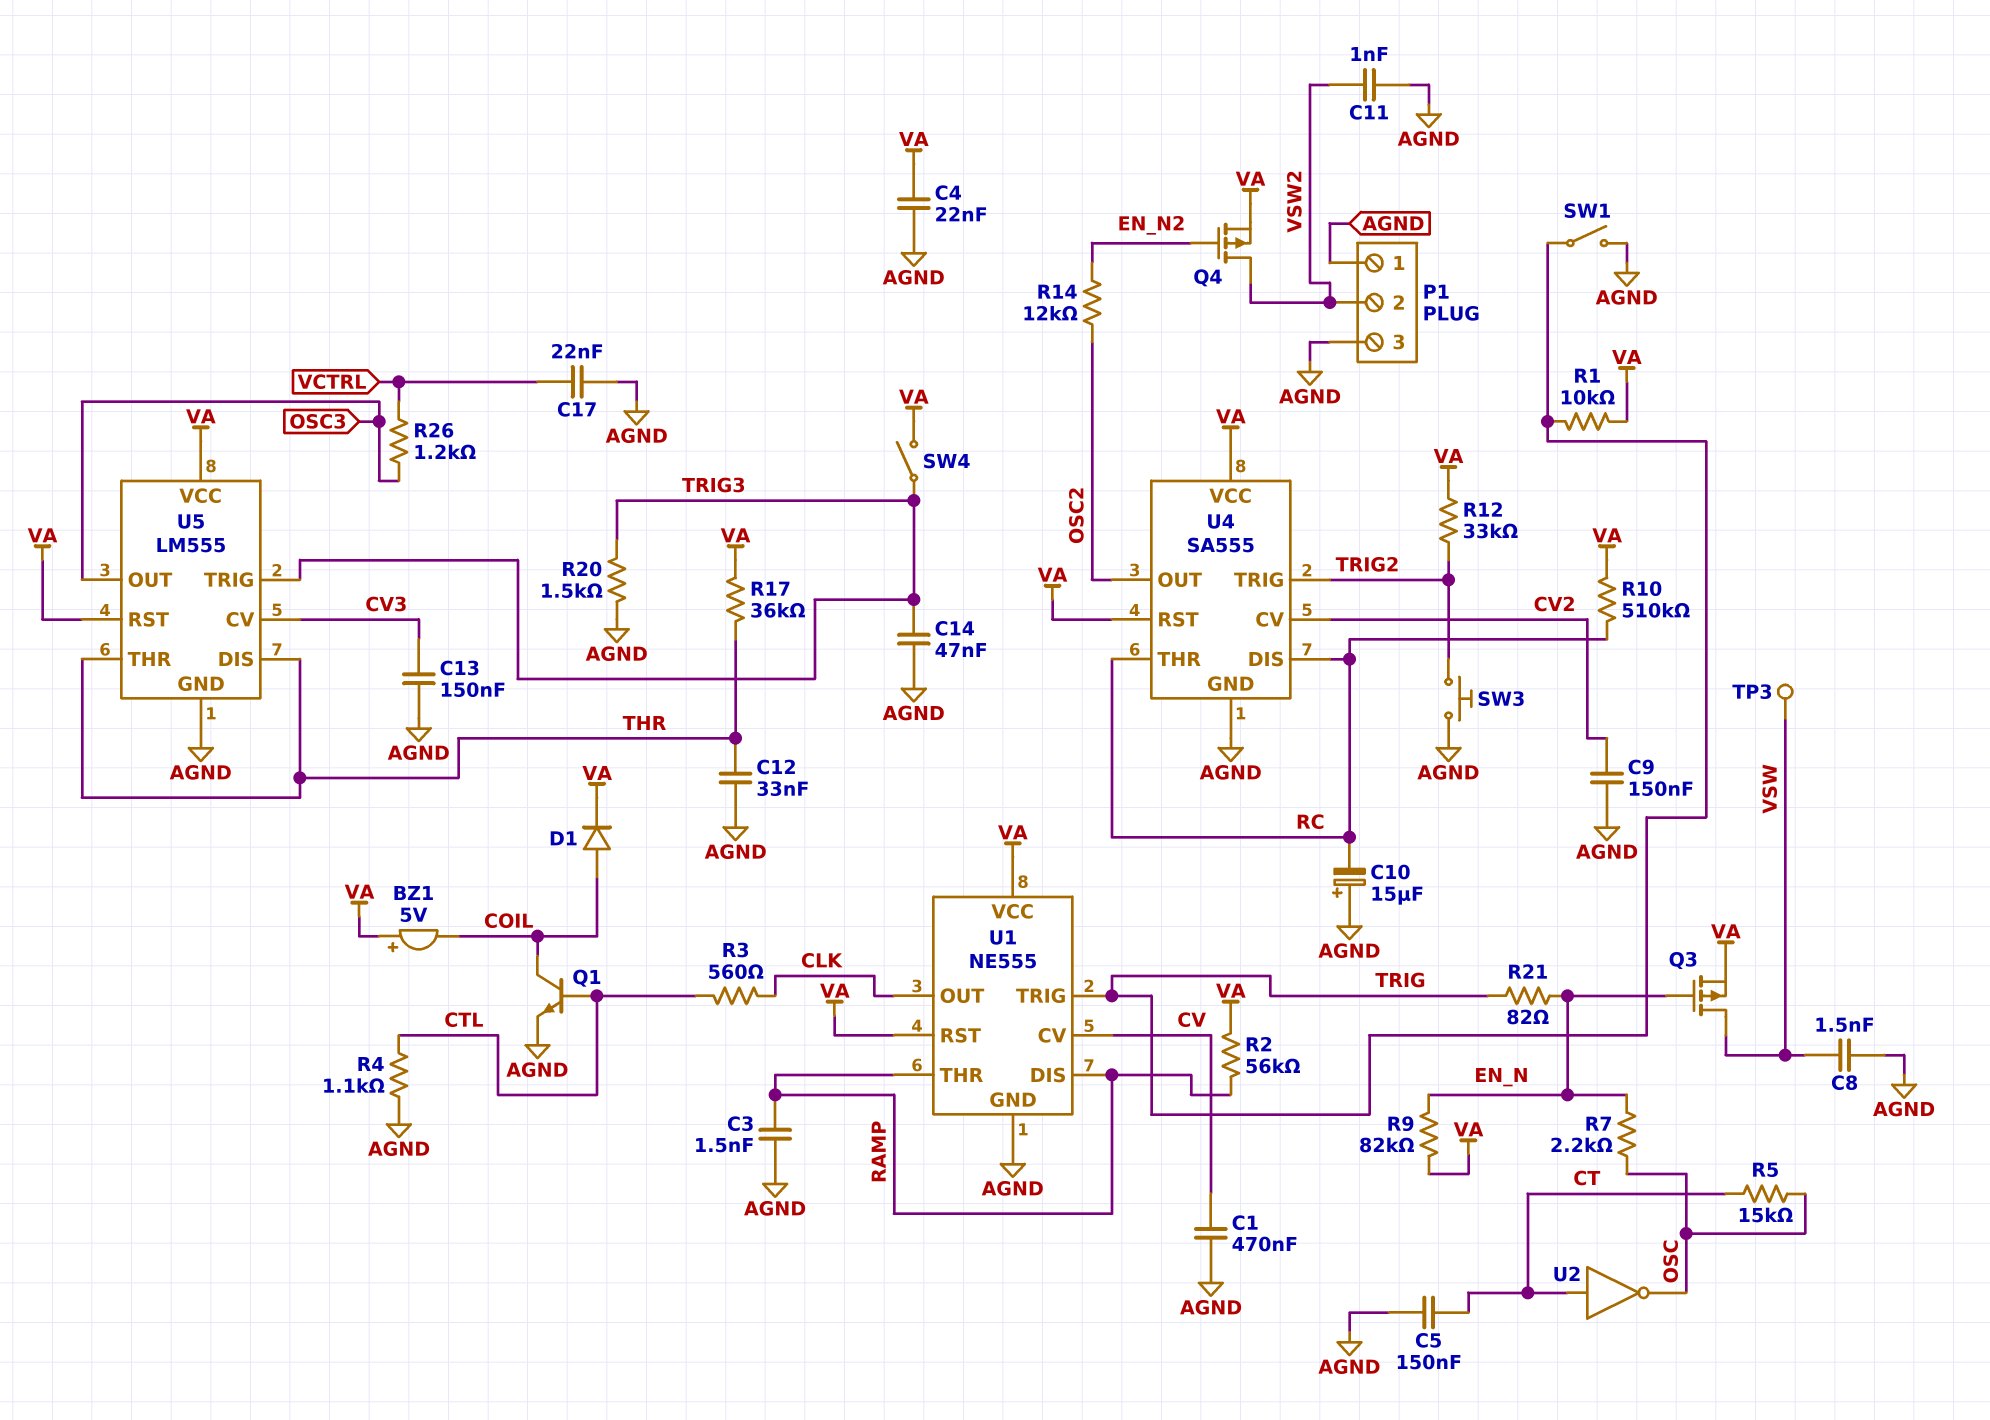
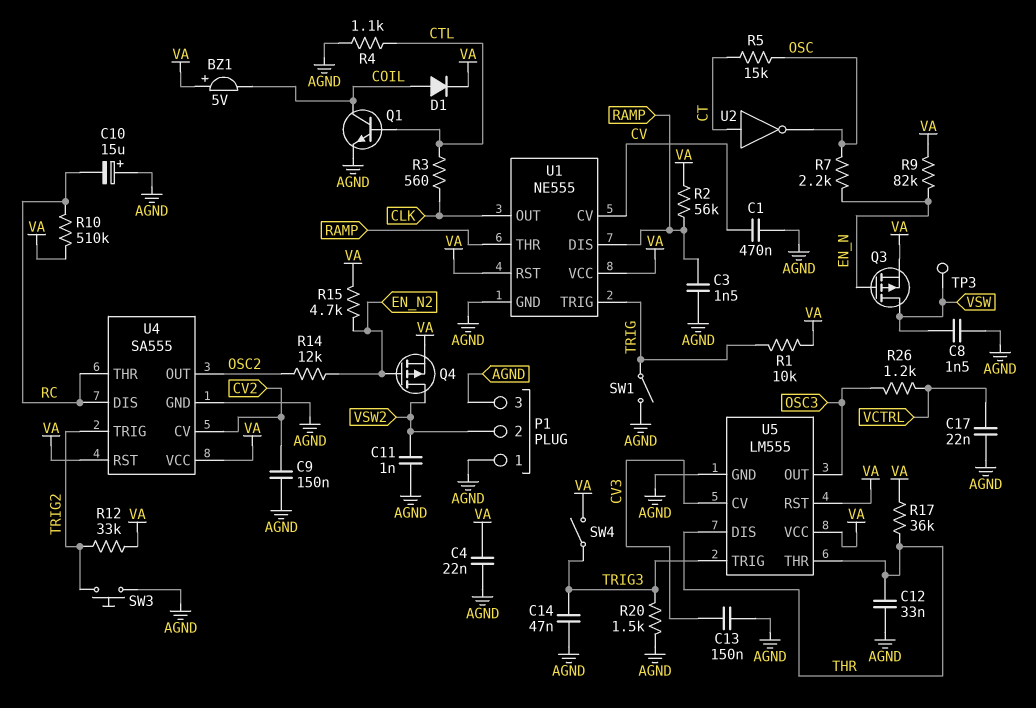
C5: 150nF (AGND, CT) -> none
R15: none -> 4.7k (EN_N2, VA)
R21: 82 (EN_N, TRIG) -> none

